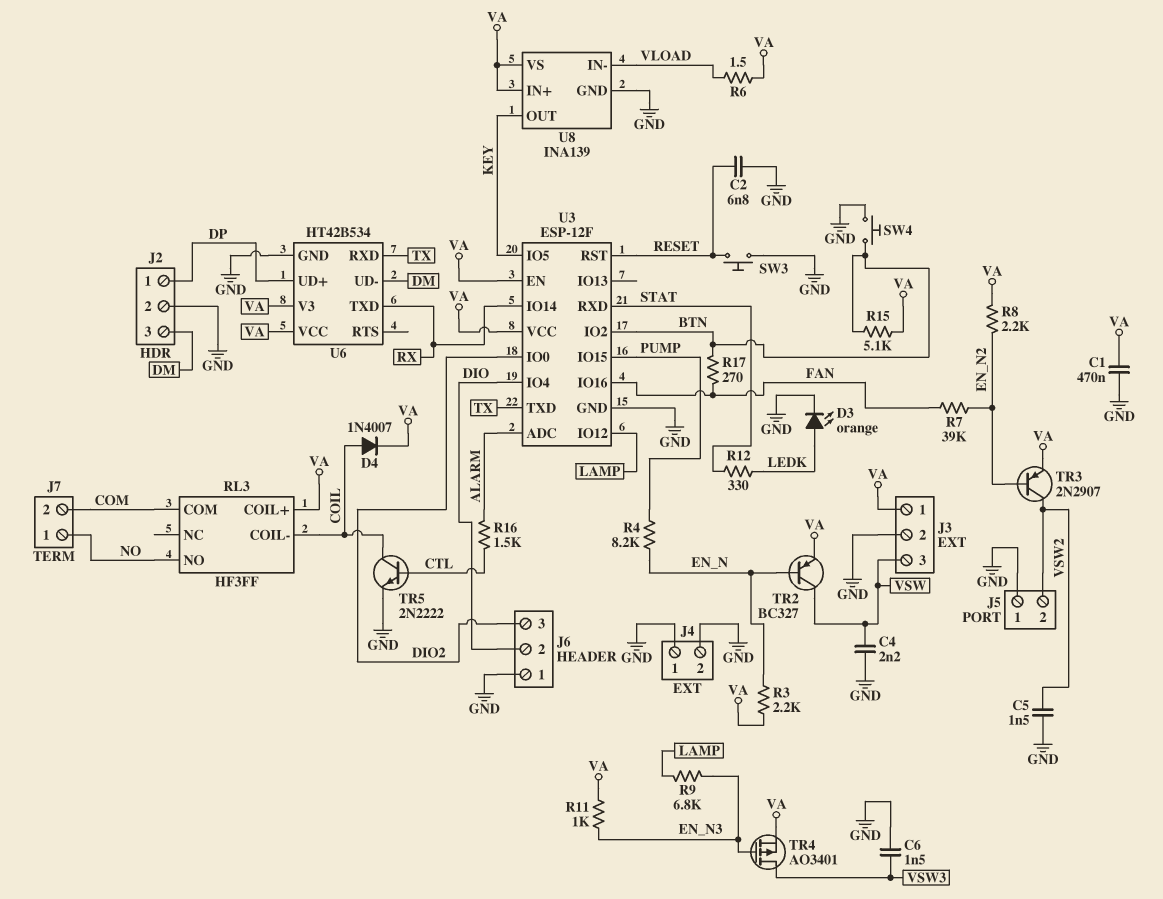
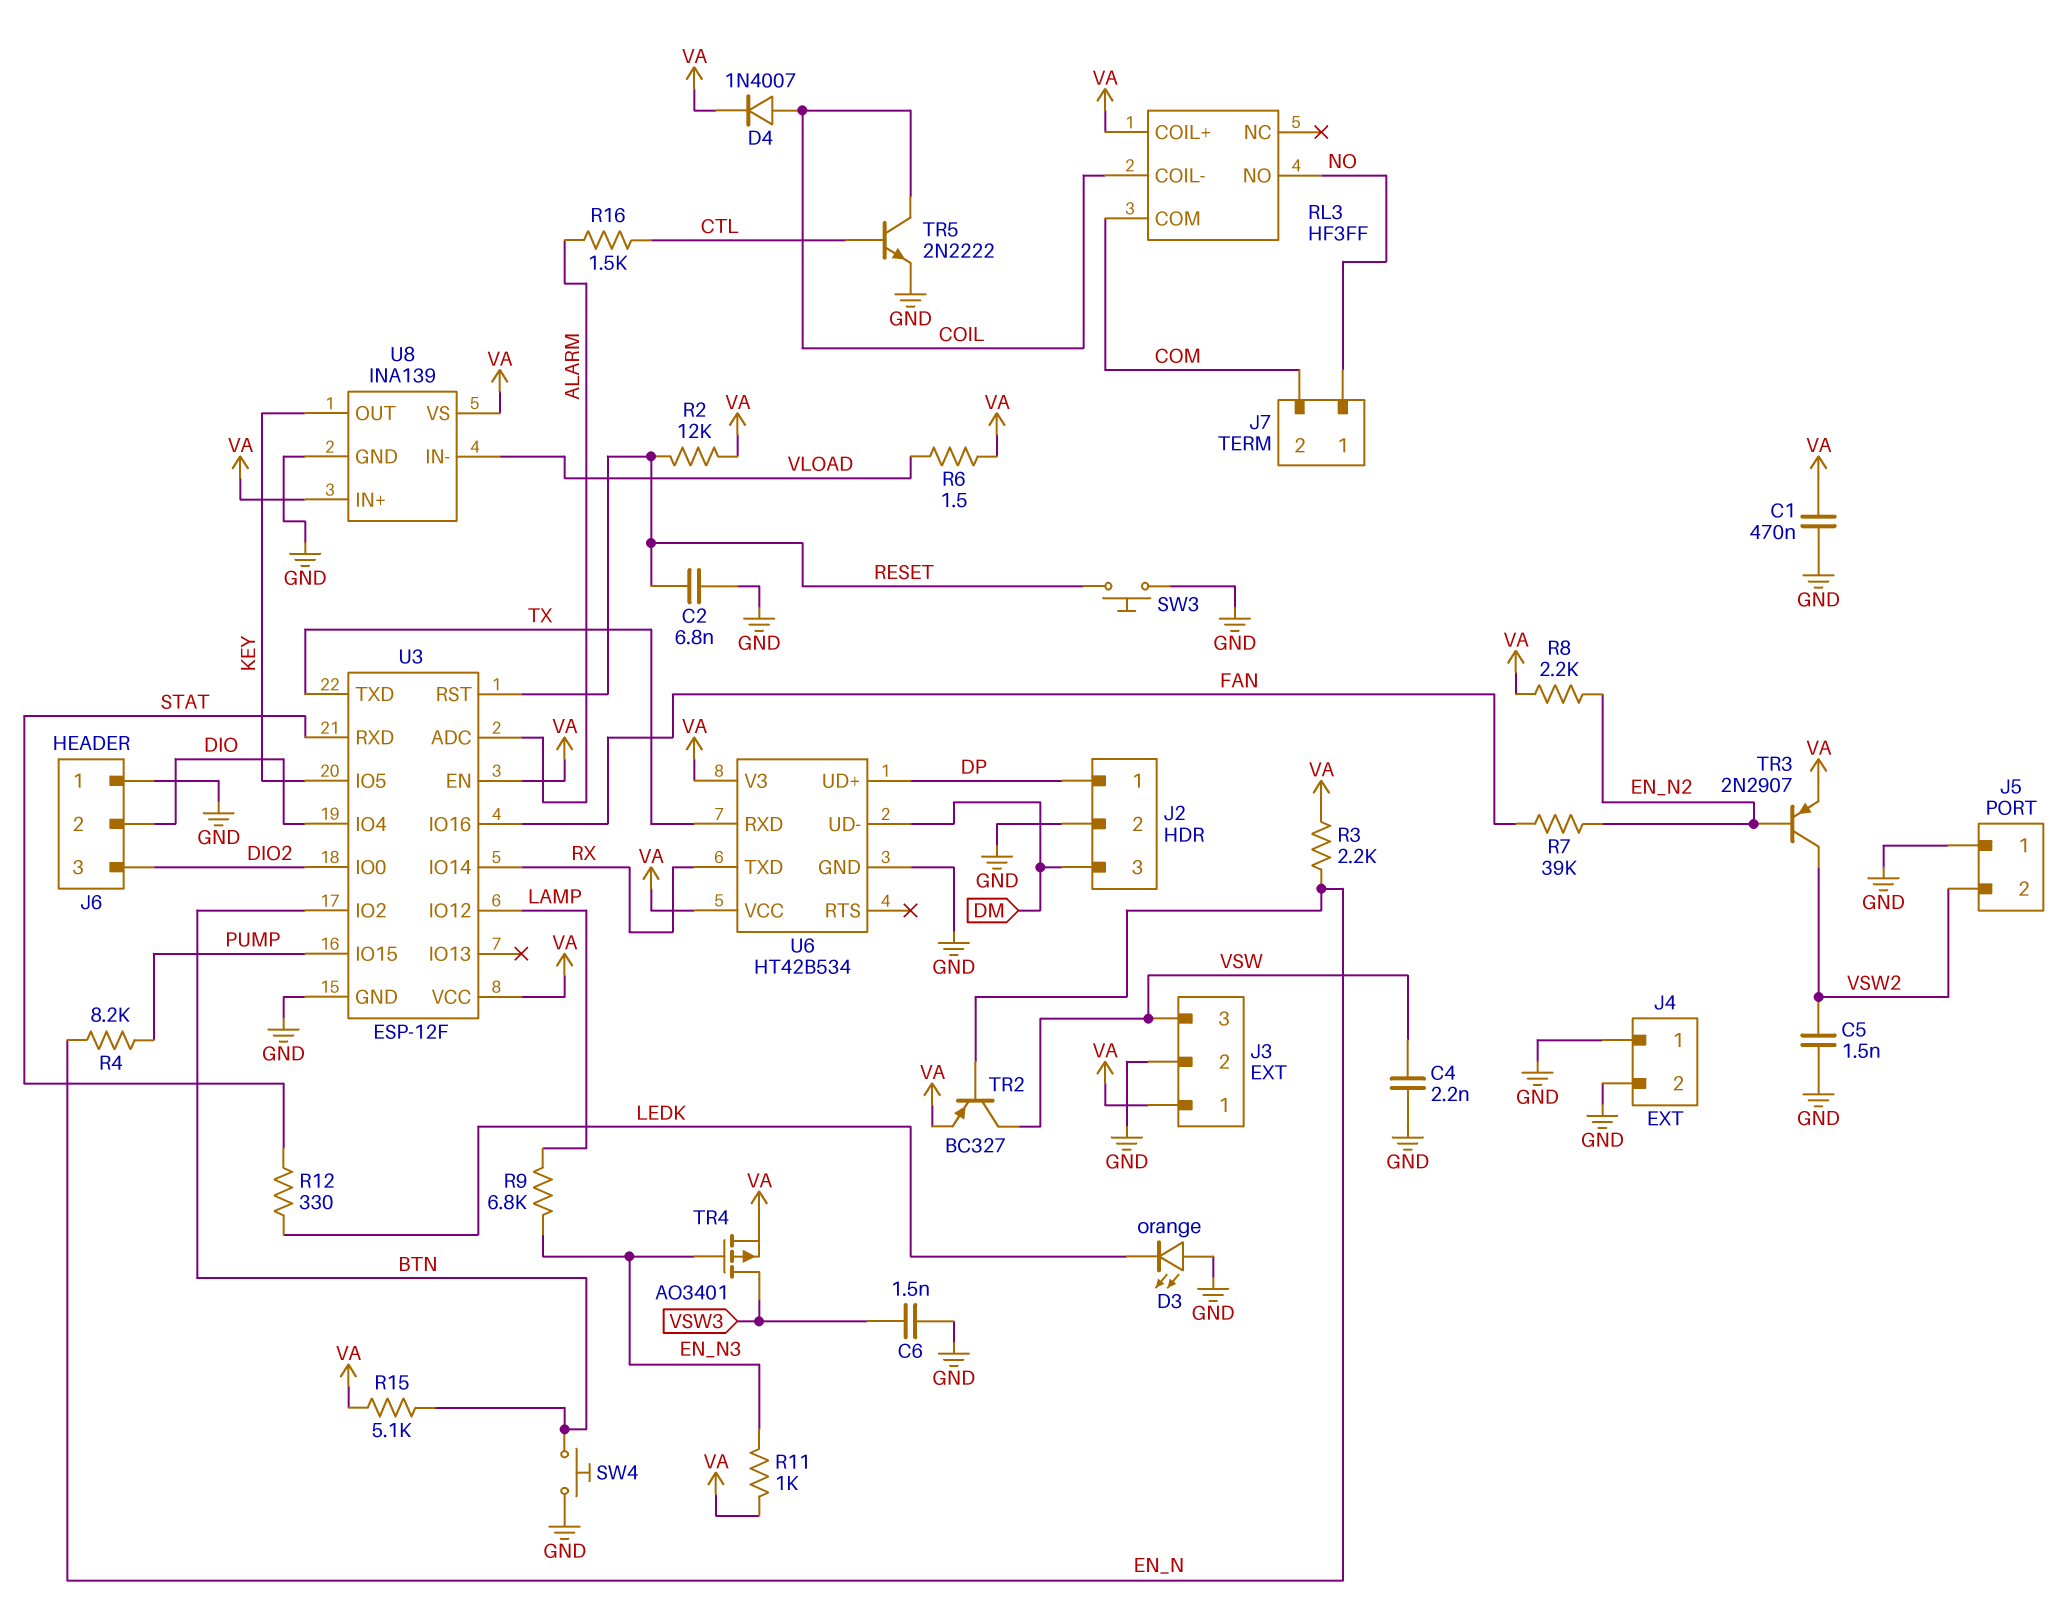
D3: LED orange (A LEDK, K GND) -> LED orange (A GND, K LEDK)
R2: none -> 12k (RESET, VA)
R17: 270 (BTN, FAN) -> none

